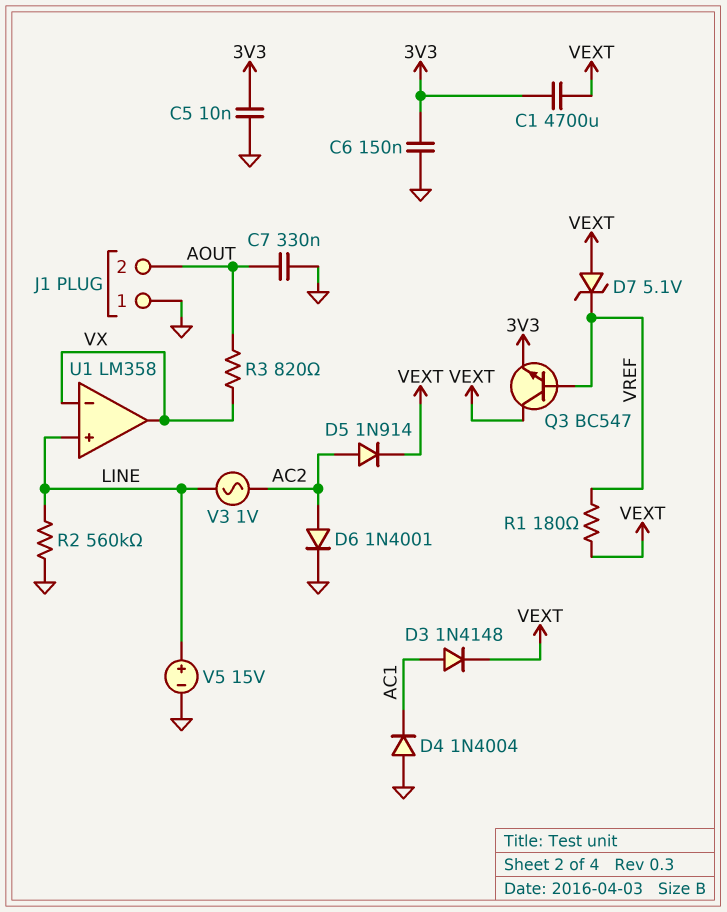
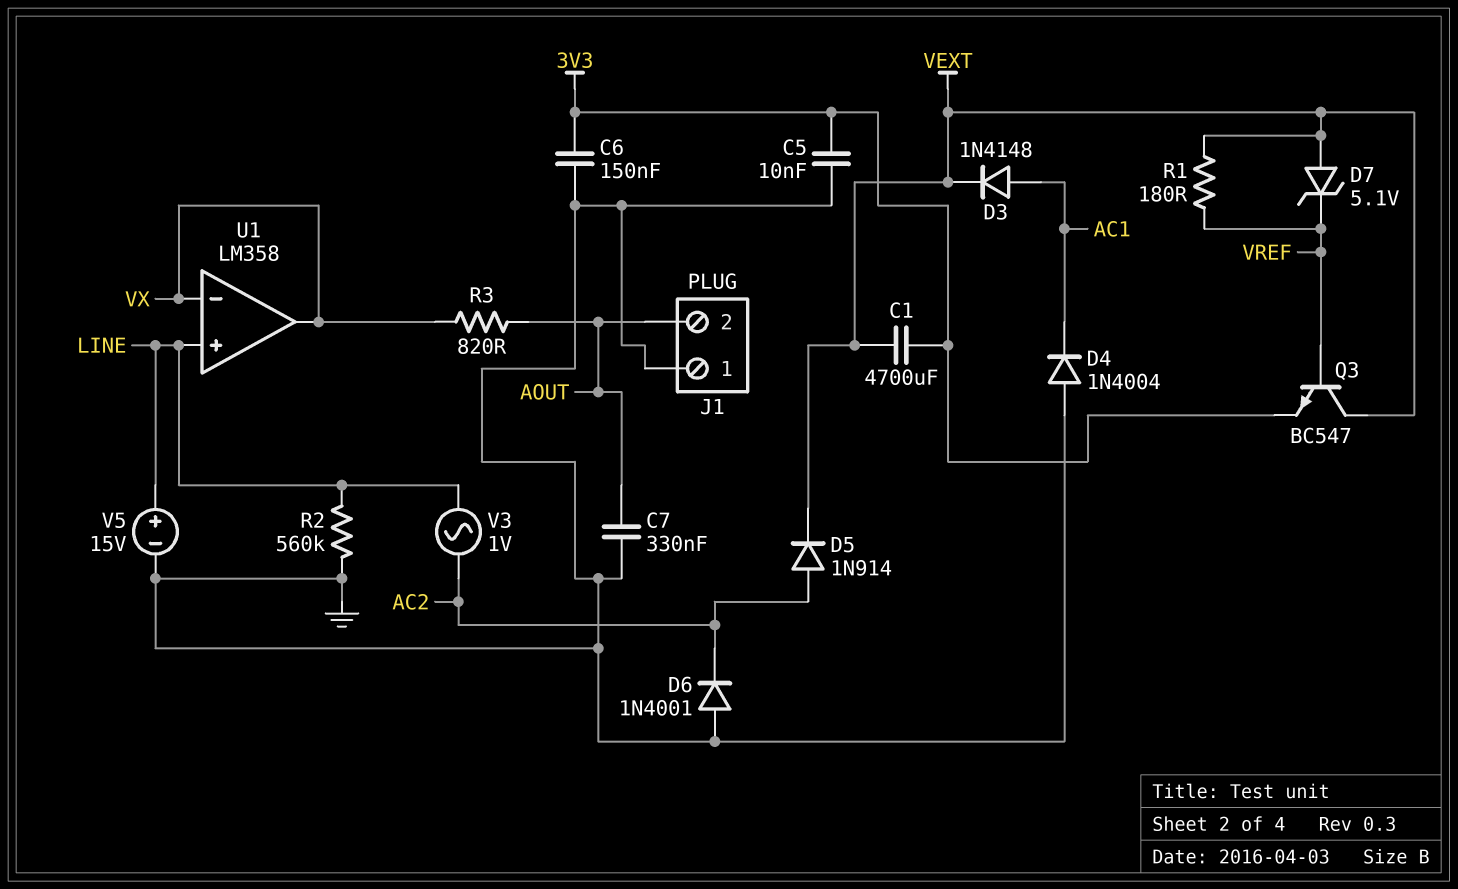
D6: diode 1N4001 (A AC2, K GND) -> diode 1N4001 (A GND, K AC2)

